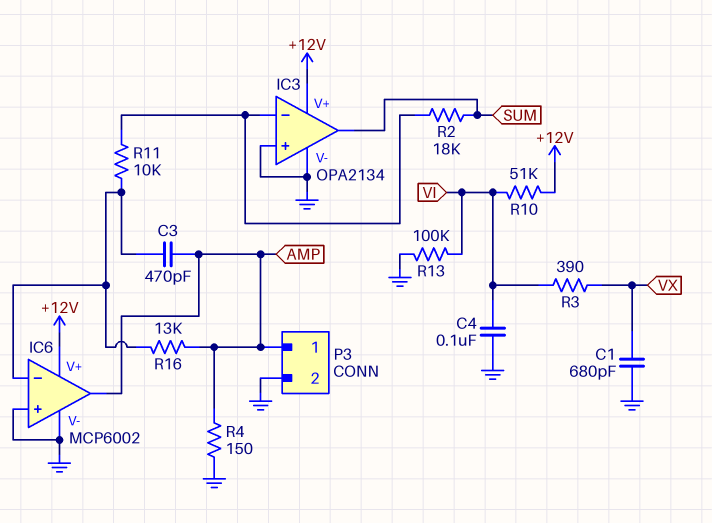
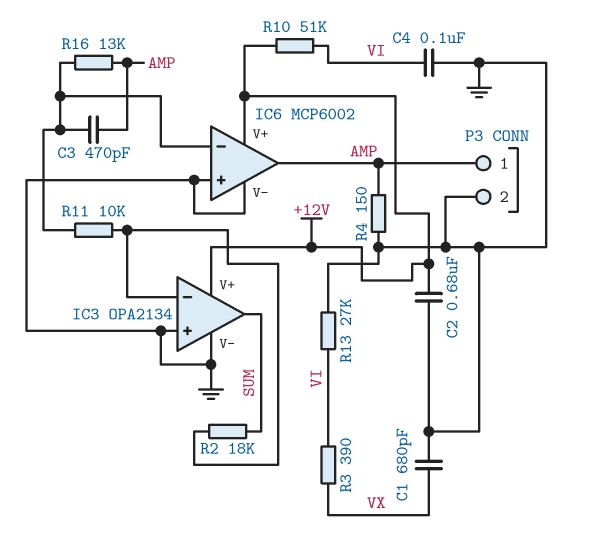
C2: none -> 680nF (+12V, GND)
R13: 100k (GND, VI) -> 27k (GND, VI)

